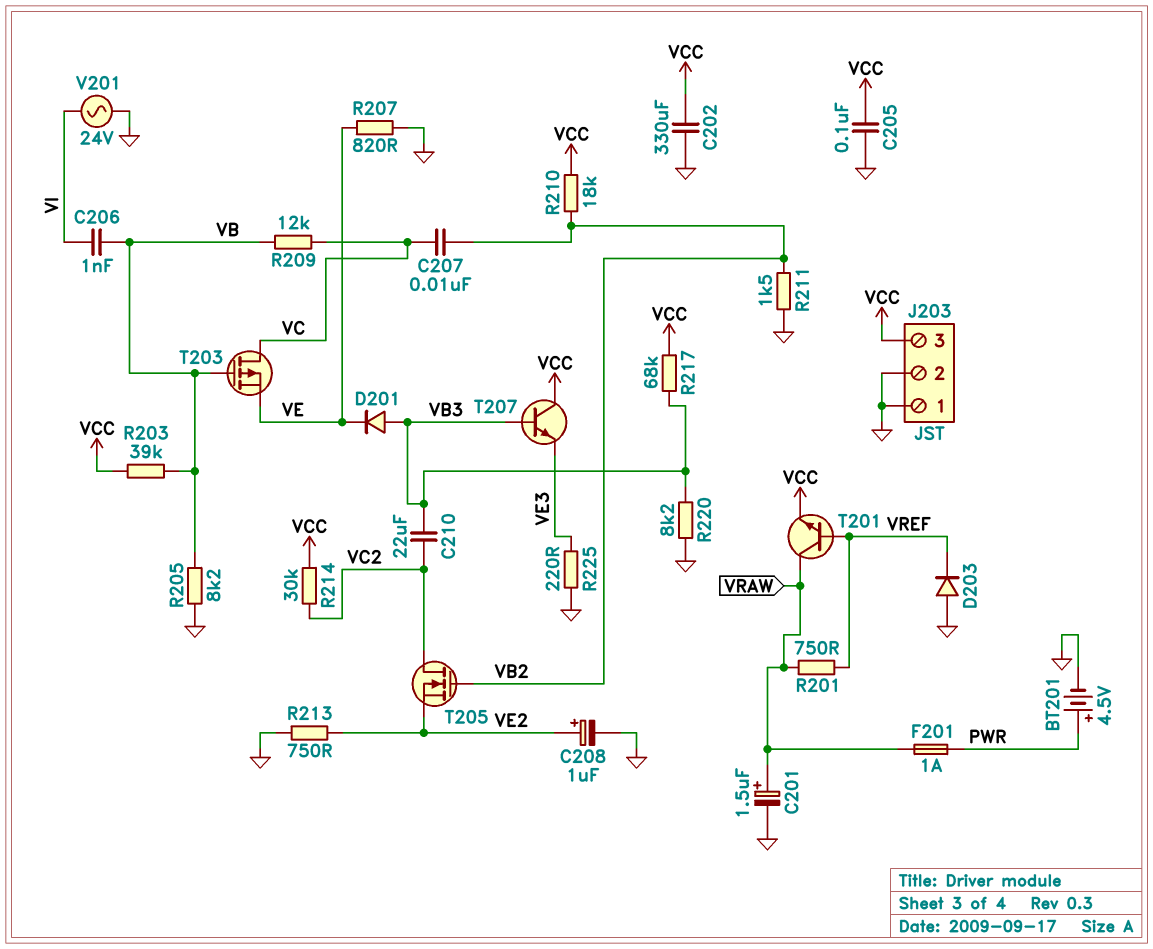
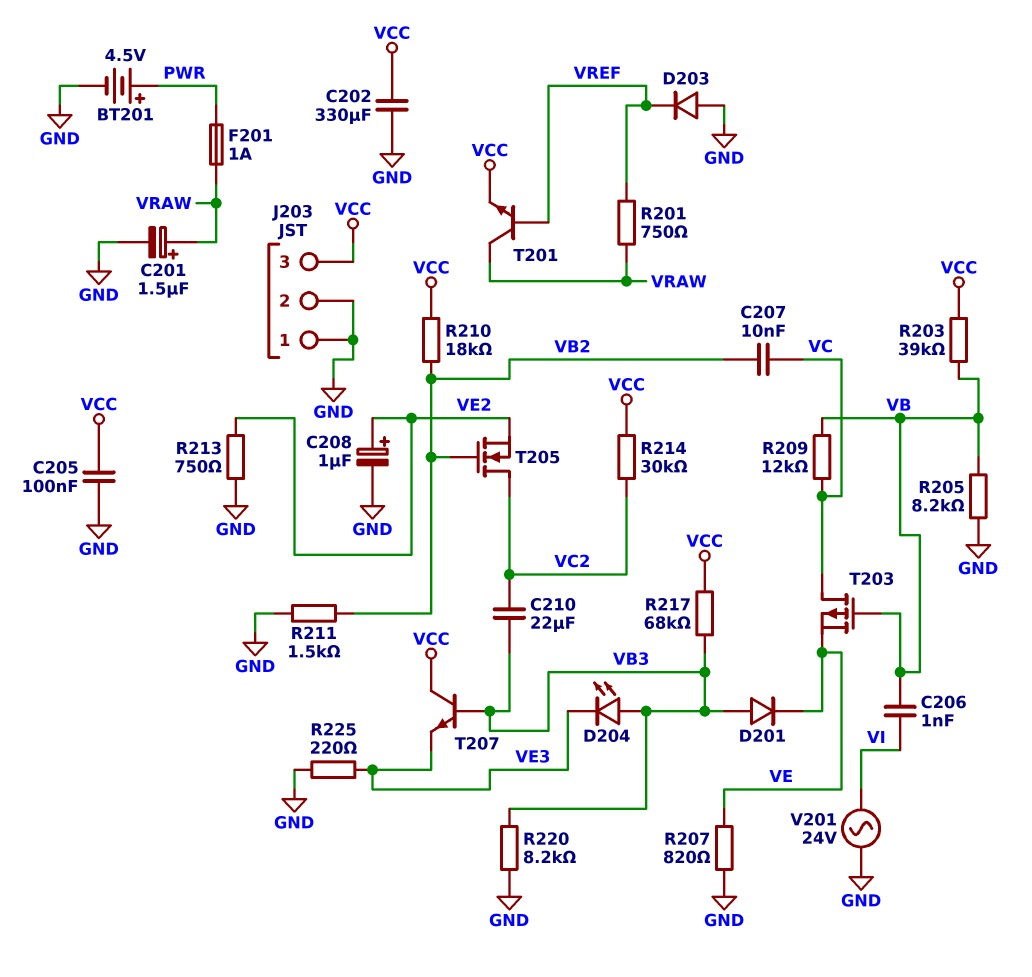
D204: none -> LED (A VB3, K VE3)

